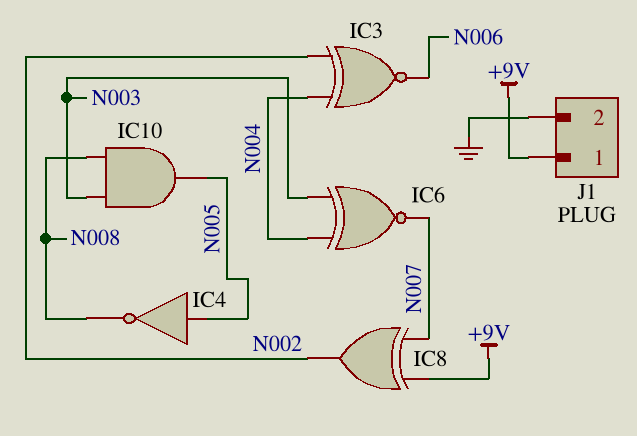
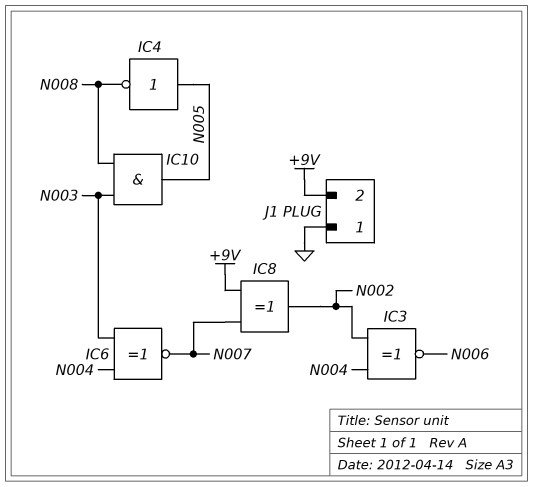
J1 pin 1: +9V -> GND
J1 pin 2: GND -> +9V

